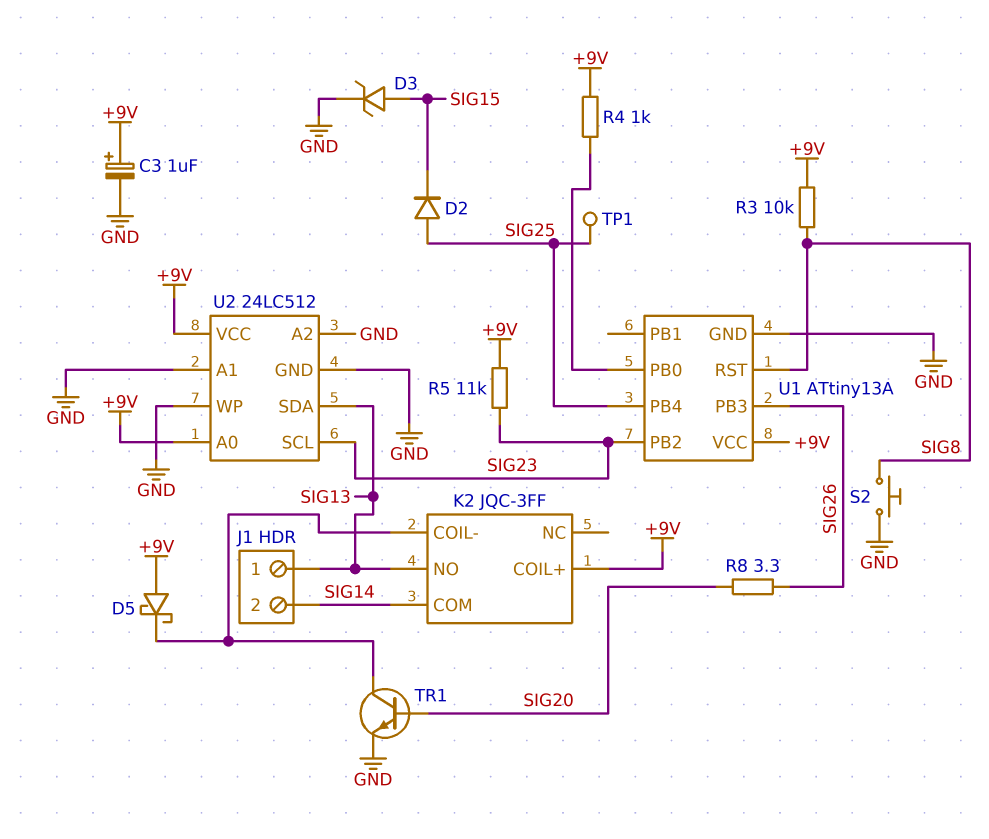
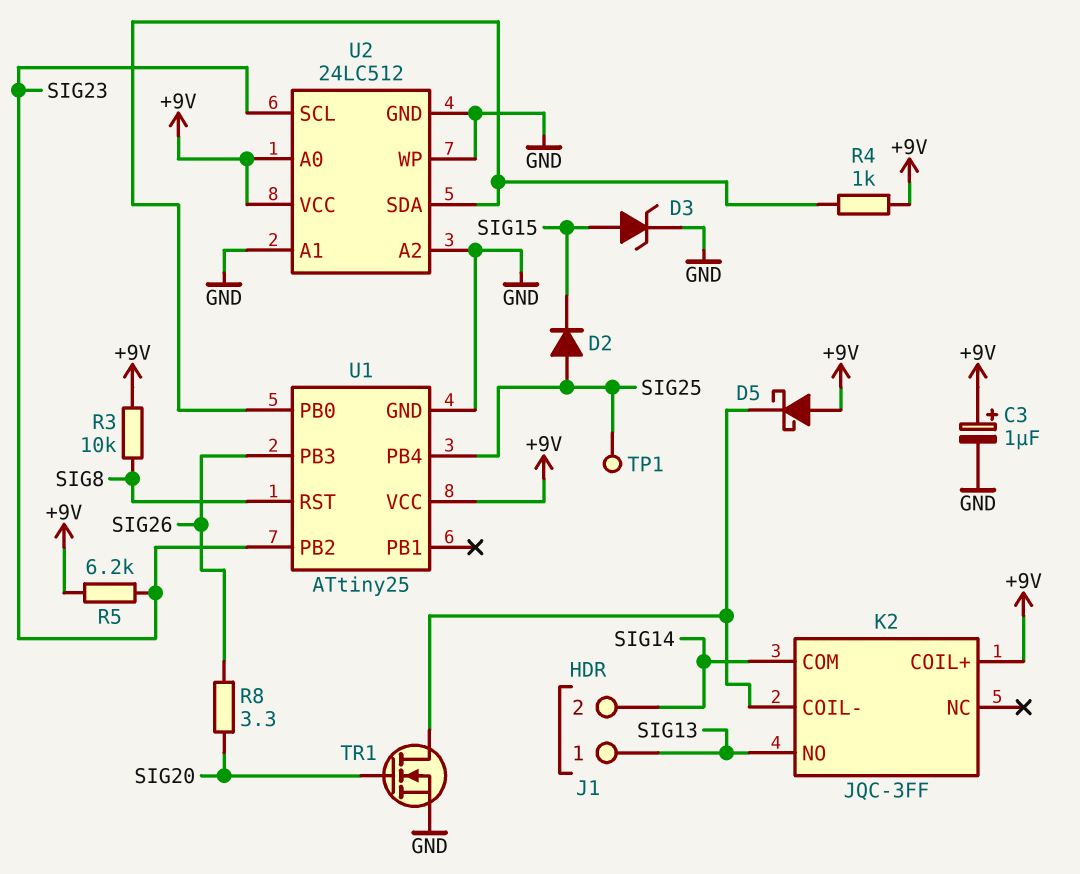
R5: 11k (+9V, SIG23) -> 6.2k (+9V, SIG23)
S2: button (GND, SIG8) -> none
TR1: NPN (B SIG20, C K2/COIL-, E GND) -> NMOS (G SIG20, D K2/COIL-, S GND)
U1: ATtiny13A -> ATtiny25
U2 pin SDA: SIG13 -> U1/PB0

